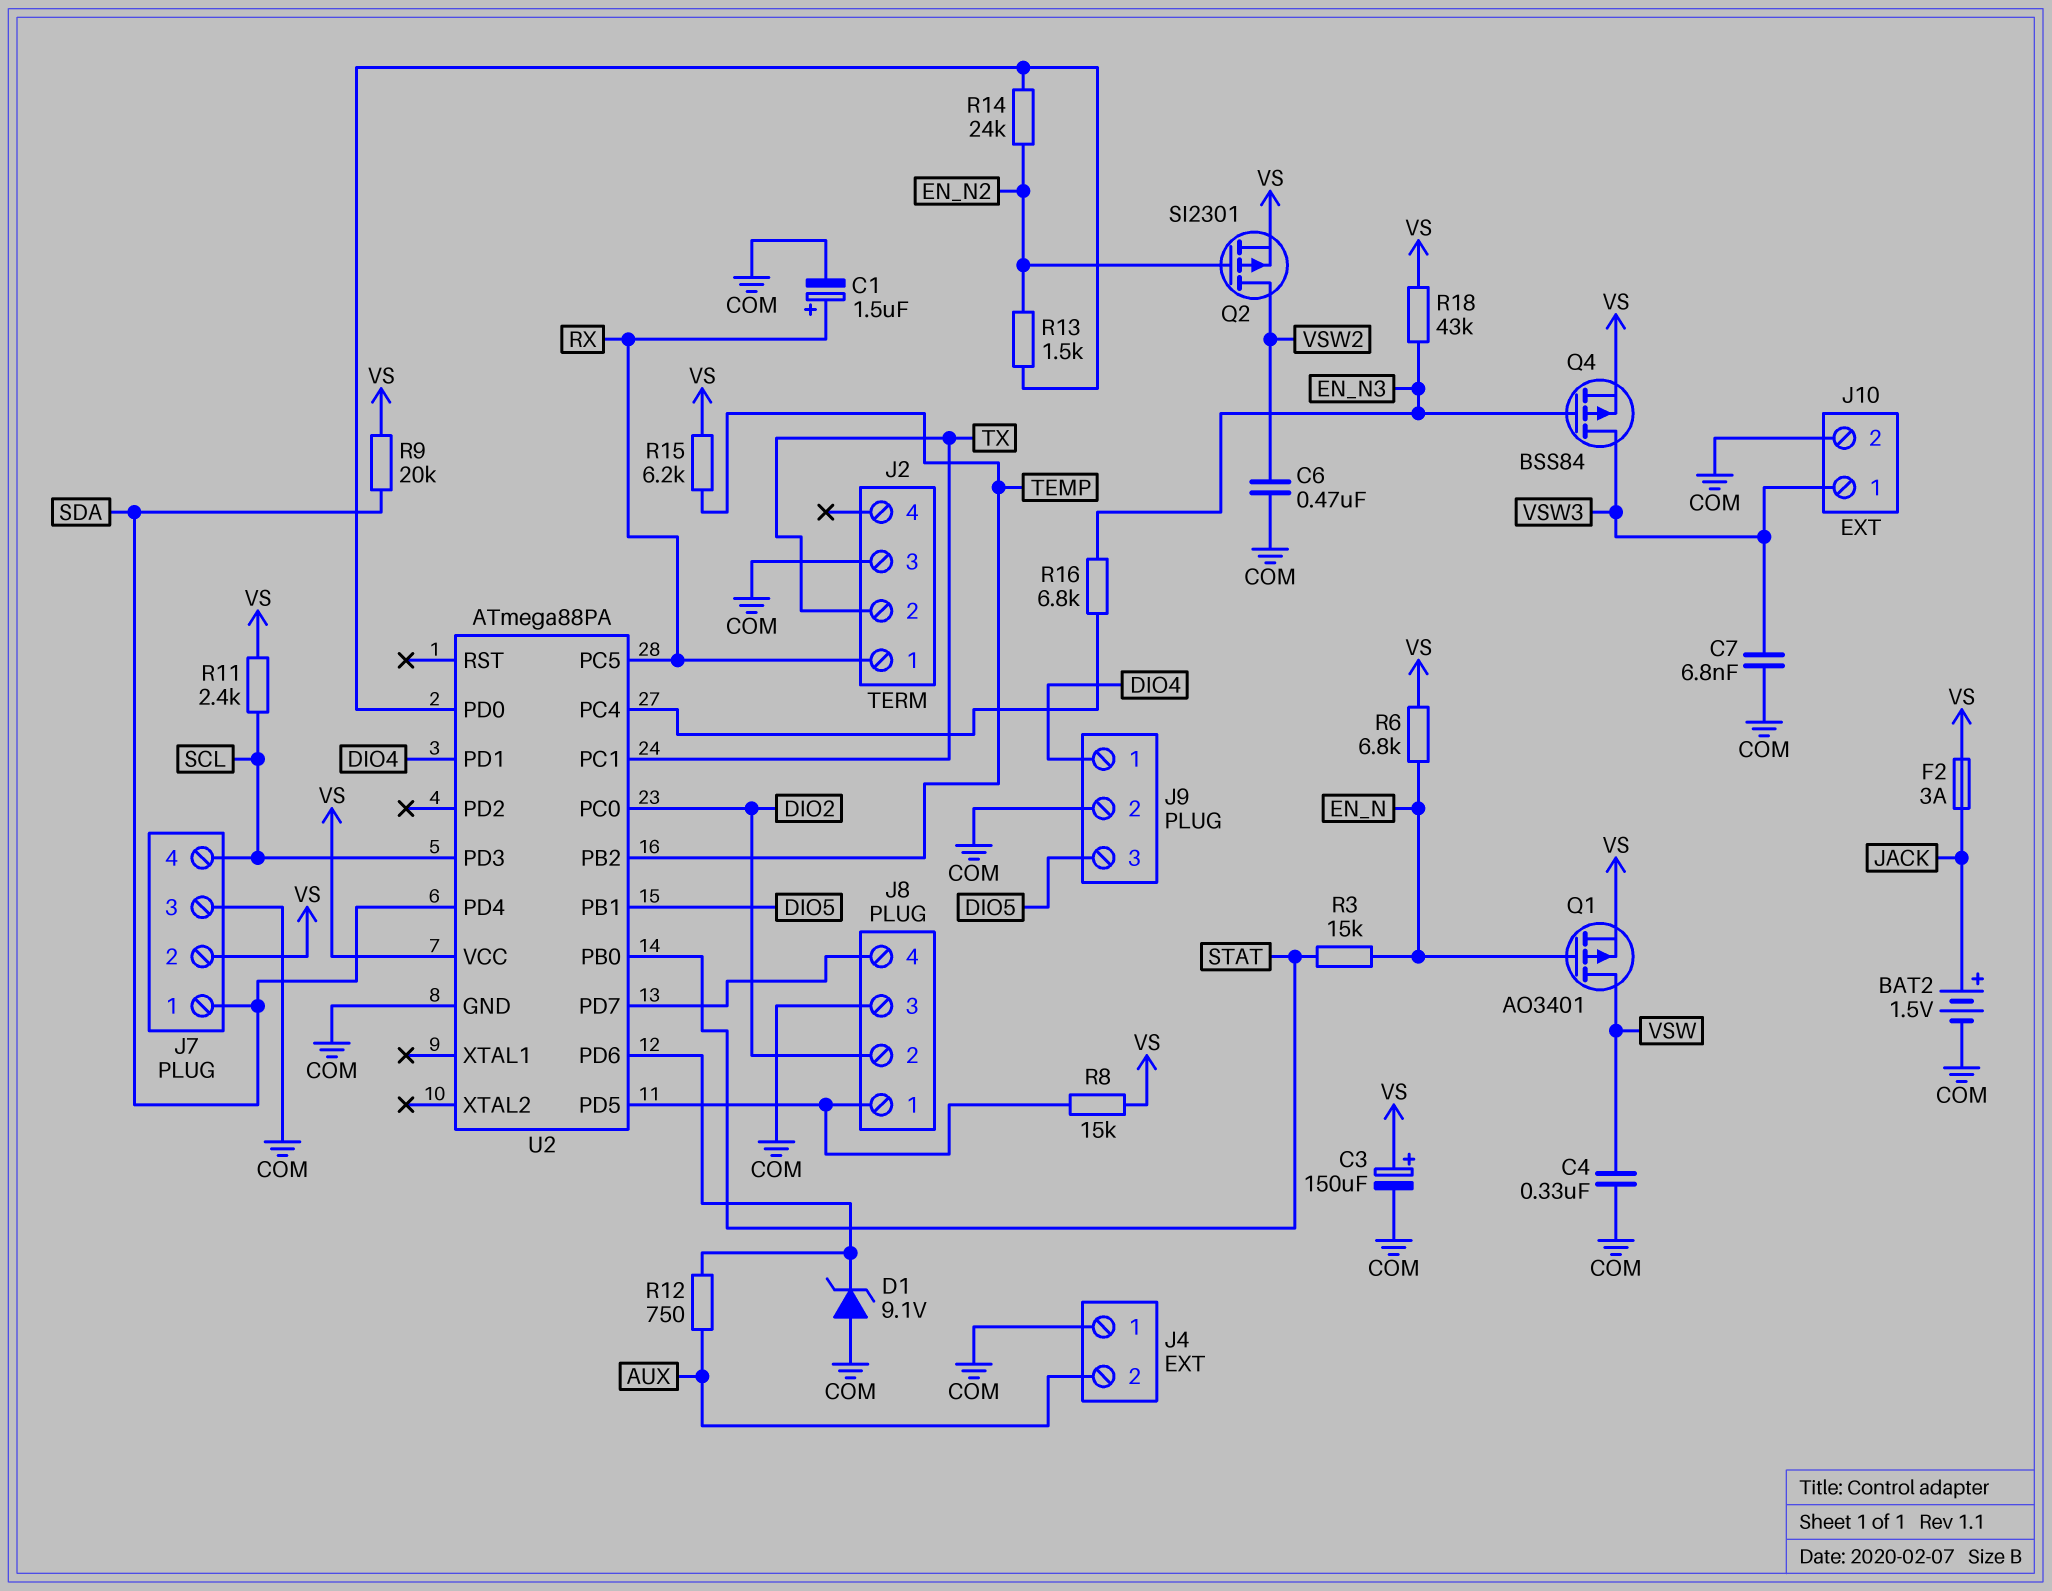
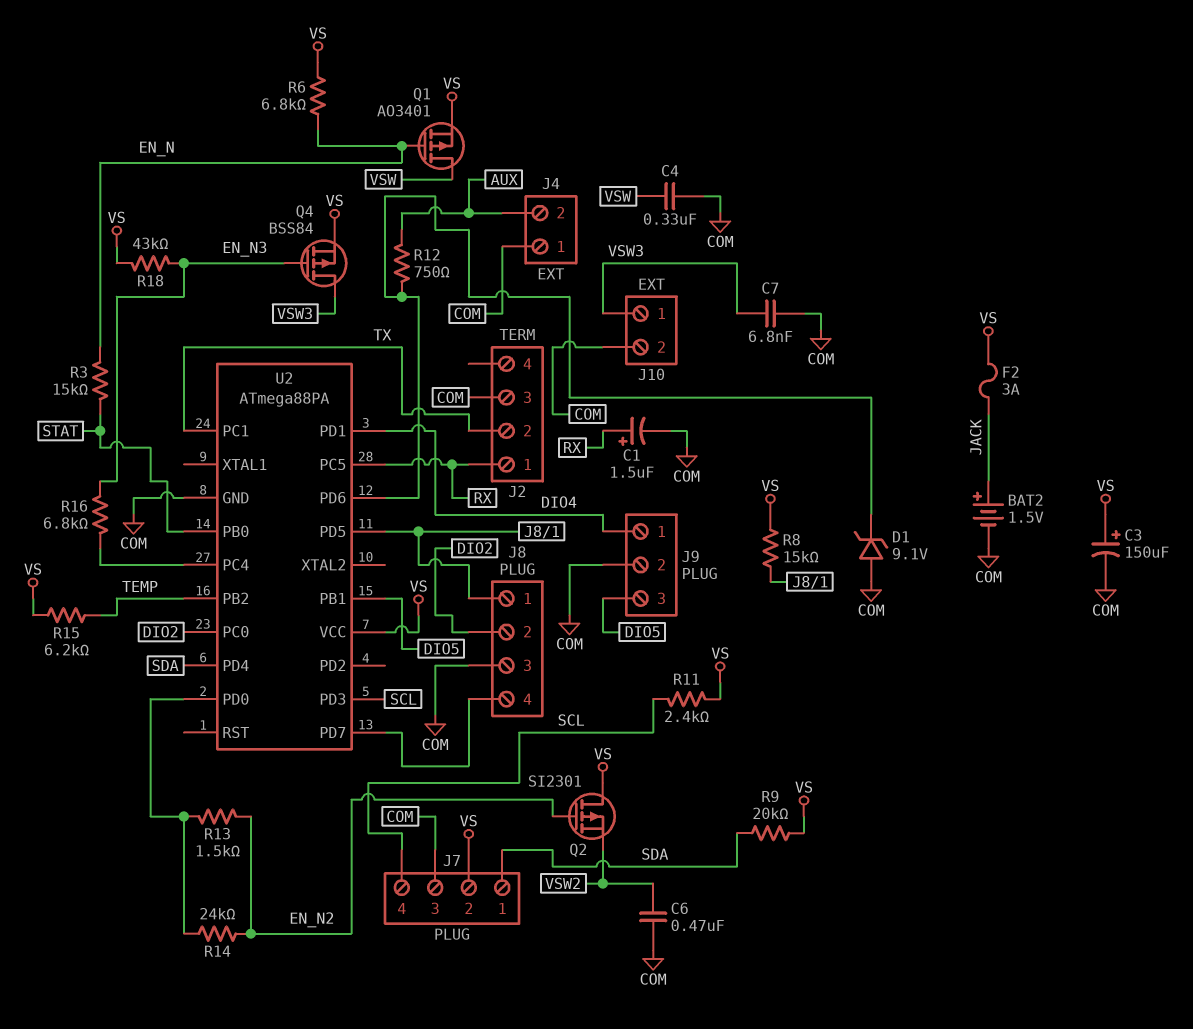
Q2: PMOS SI2301 (G EN_N2, D VSW2, S VS) -> PMOS SI2301 (G EN_N2, D VS, S VSW2)

